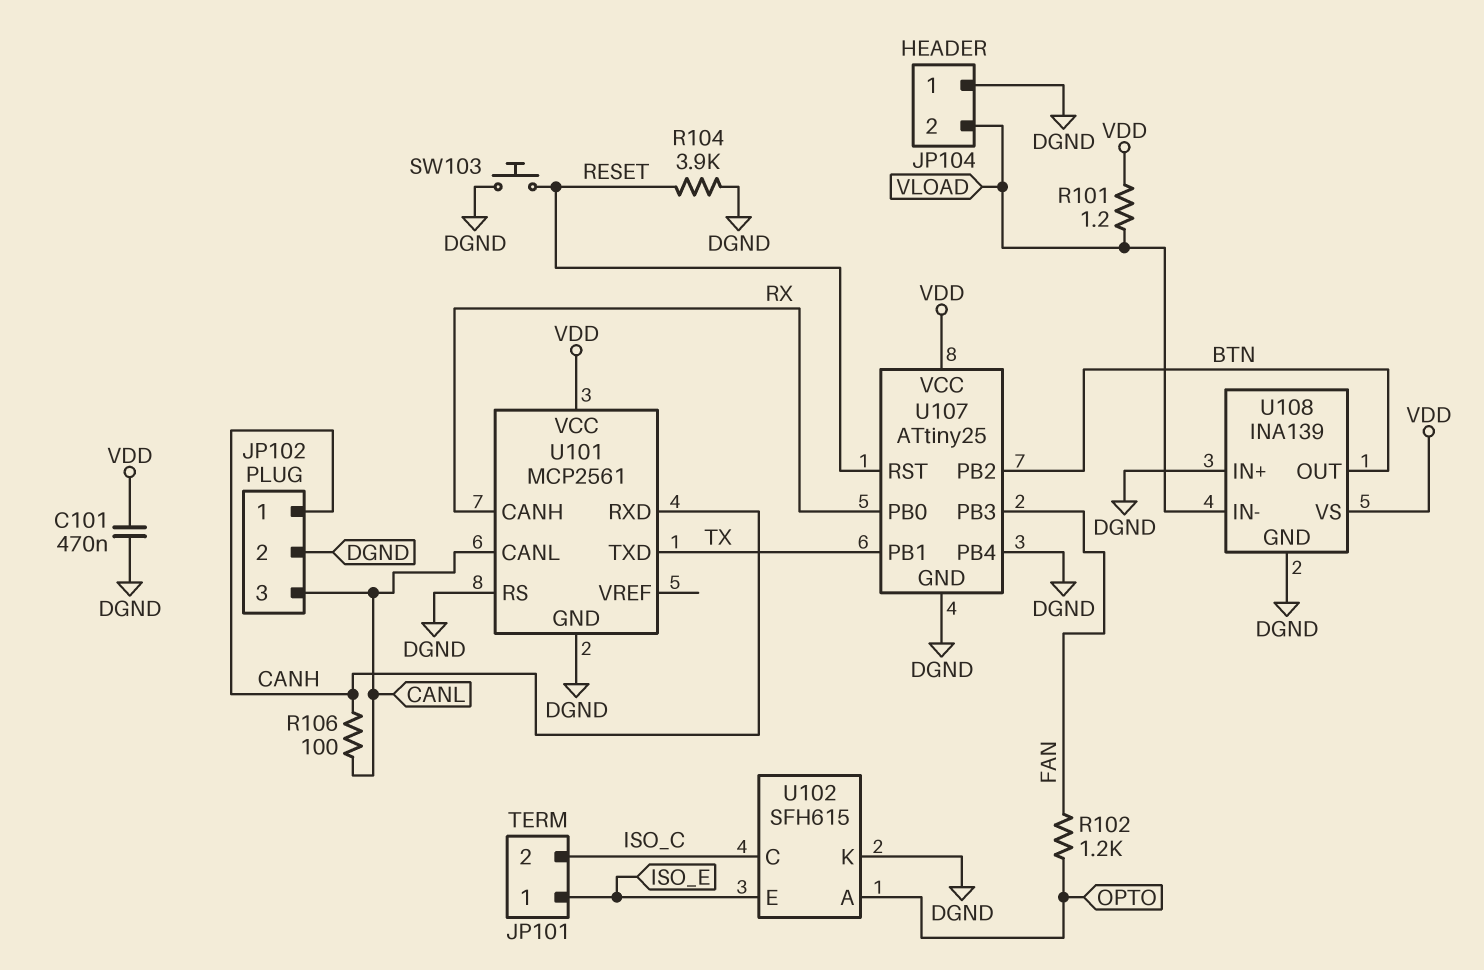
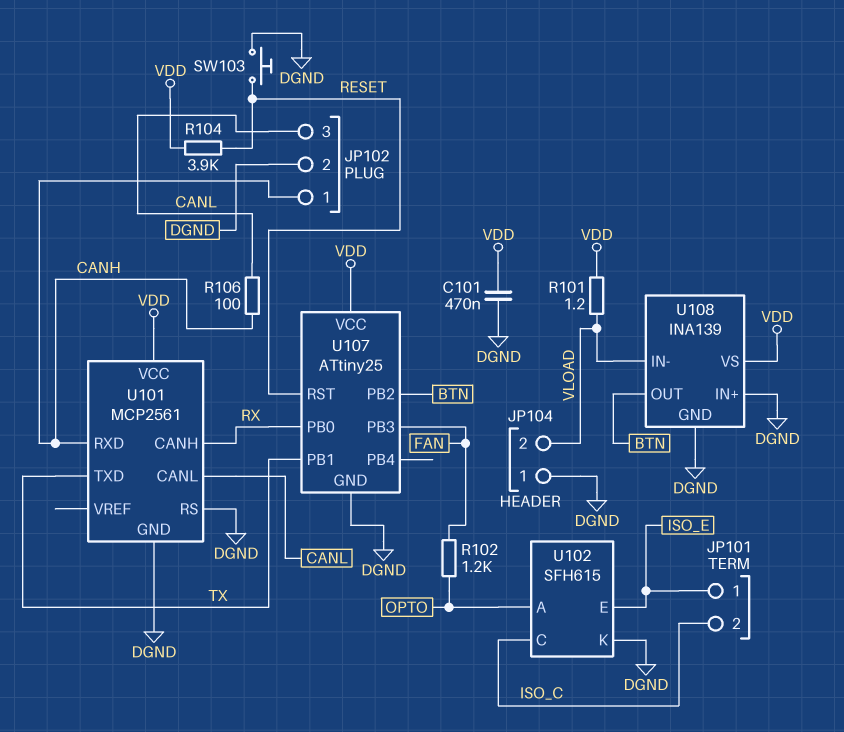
R104: 3.9k (DGND, RESET) -> 3.9k (RESET, VDD)
U107 pin PB4: DGND -> none

